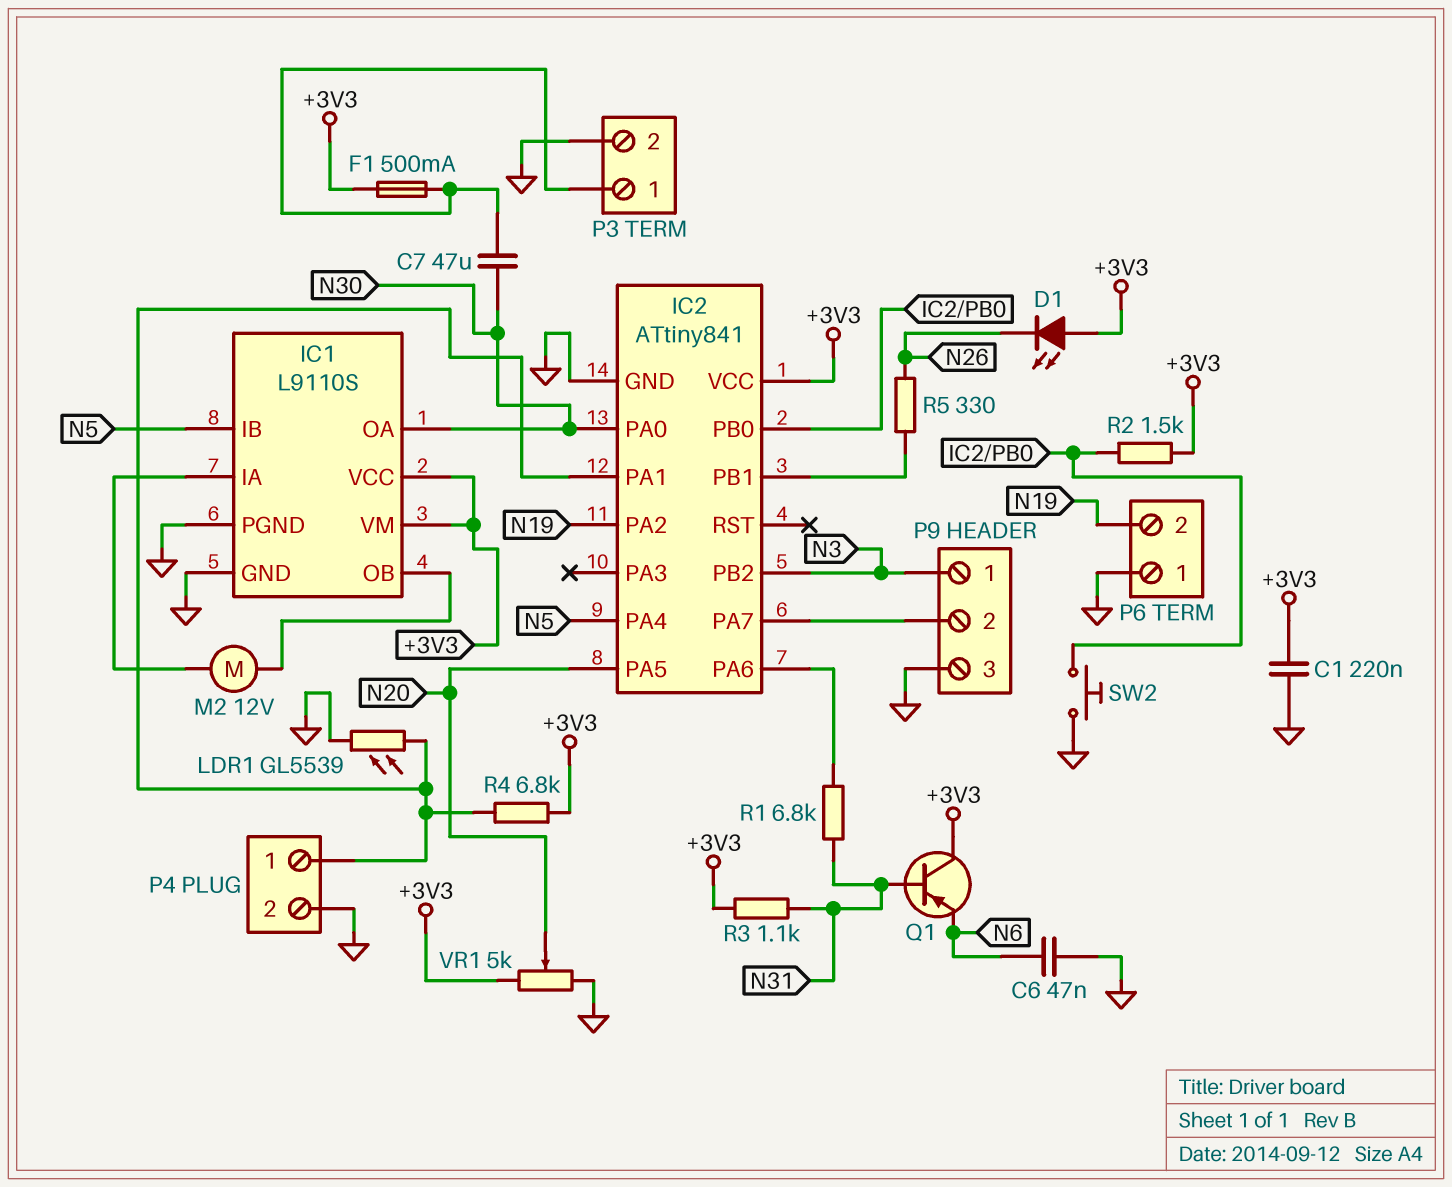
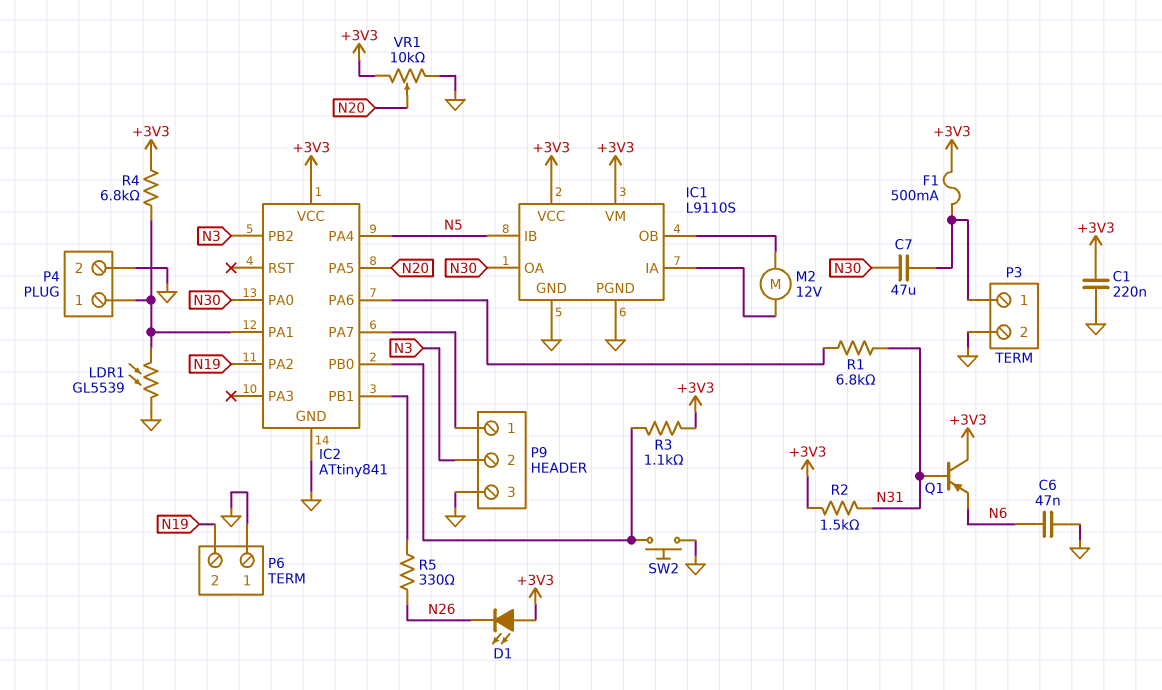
P9 pin 1: N3 -> IC2/PA7
P9 pin 2: IC2/PA7 -> N3
R2: 1.5k (+3V3, IC2/PB0) -> 1.5k (+3V3, N31)
R3: 1.1k (+3V3, N31) -> 1.1k (+3V3, IC2/PB0)
VR1: 5k (+3V3, GND, wiper N20) -> 10k (+3V3, GND, wiper N20)

